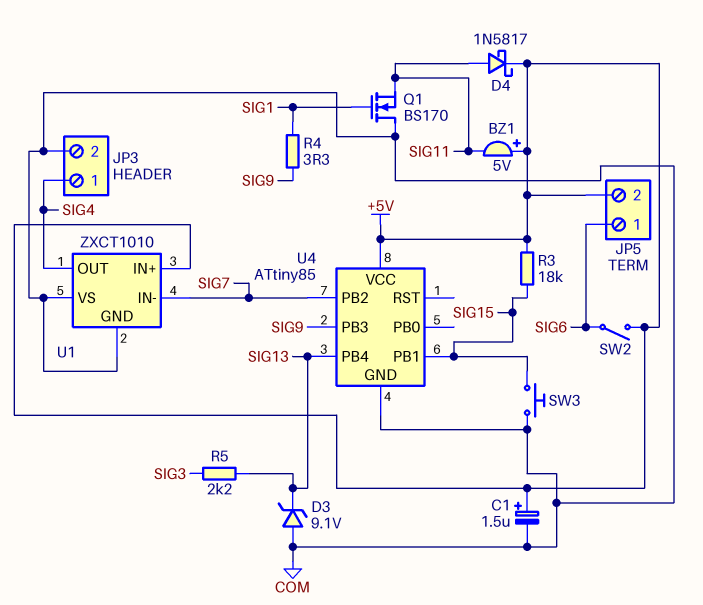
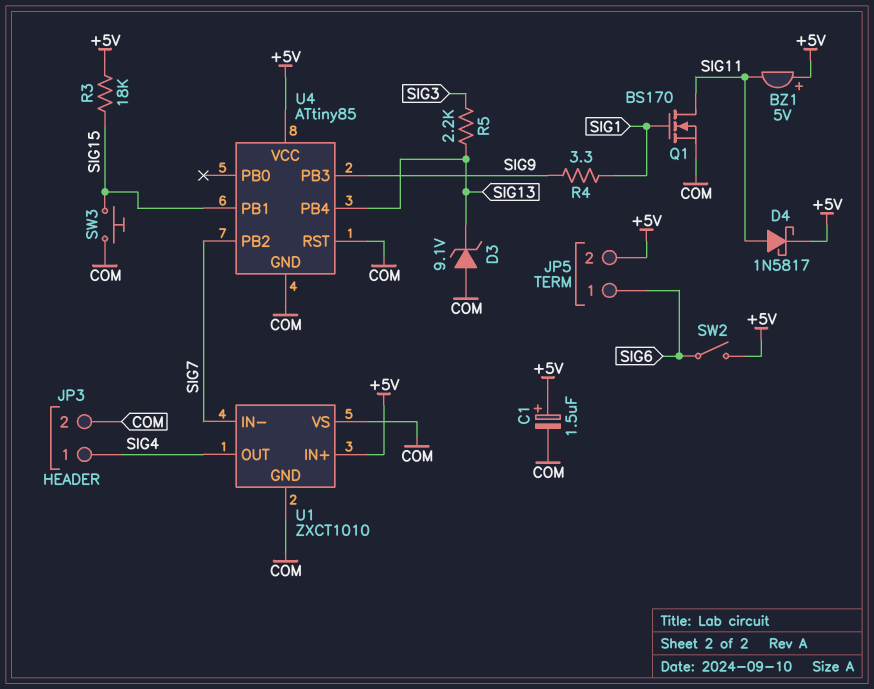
Q1: NMOS BS170 (G SIG1, D COM, S SIG11) -> NMOS BS170 (G SIG1, D SIG11, S COM)
U4 pin RST: none -> COM

